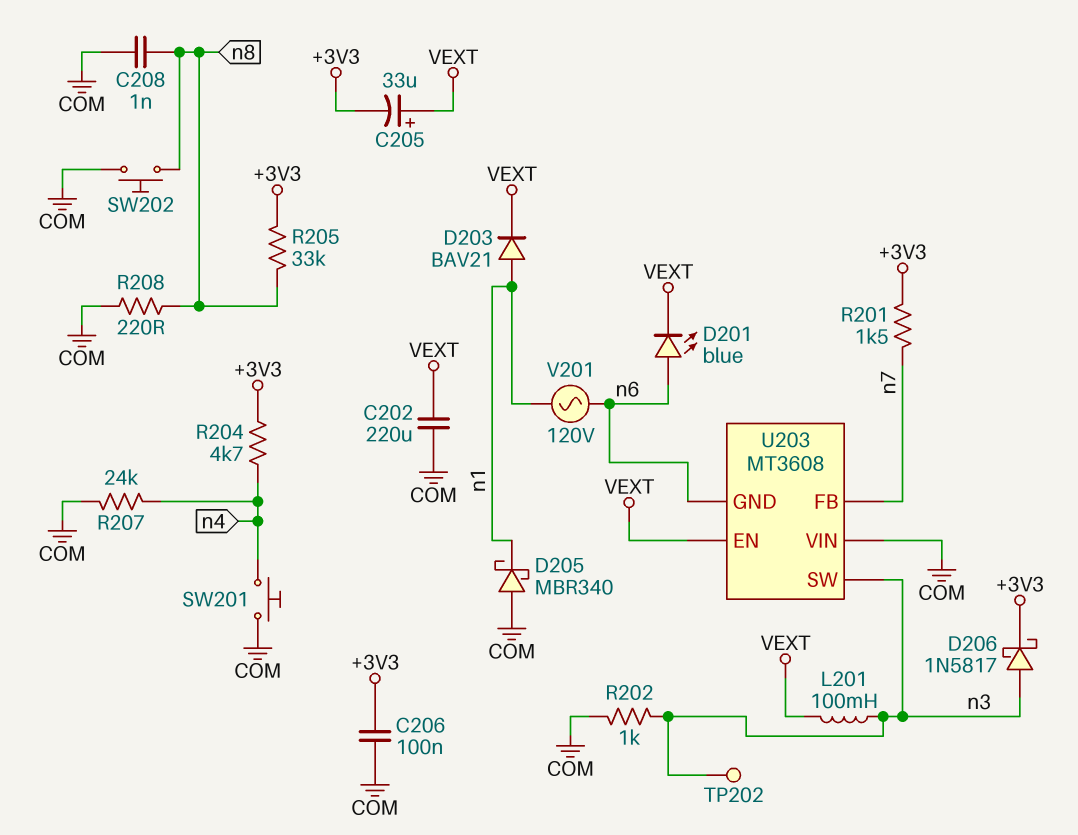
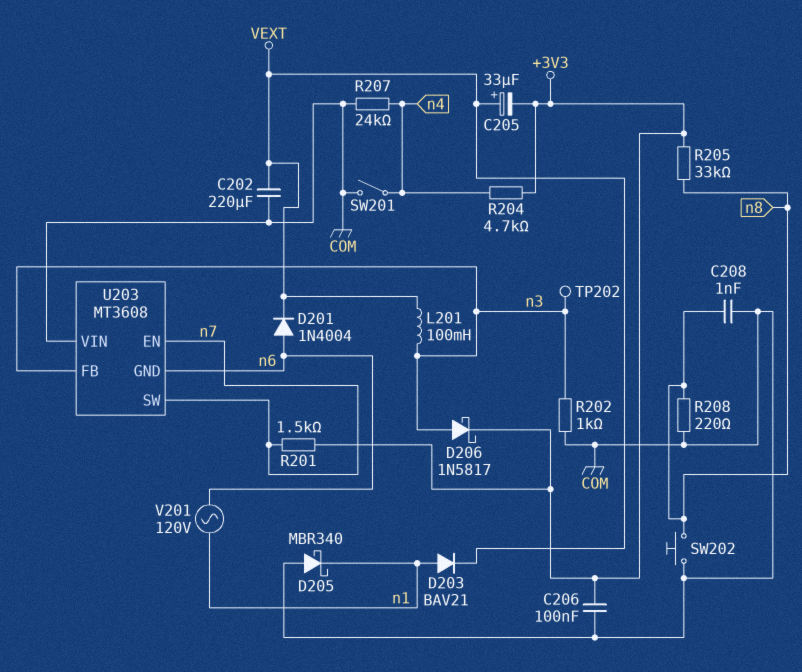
D201: LED blue (A n6, K VEXT) -> diode 1N4004 (A n6, K VEXT)
SW201: button (COM, n4) -> switch (COM, n4)
U203 pin EN: VEXT -> n7
U203 pin FB: n7 -> n3
U203 pin SW: n3 -> n7

